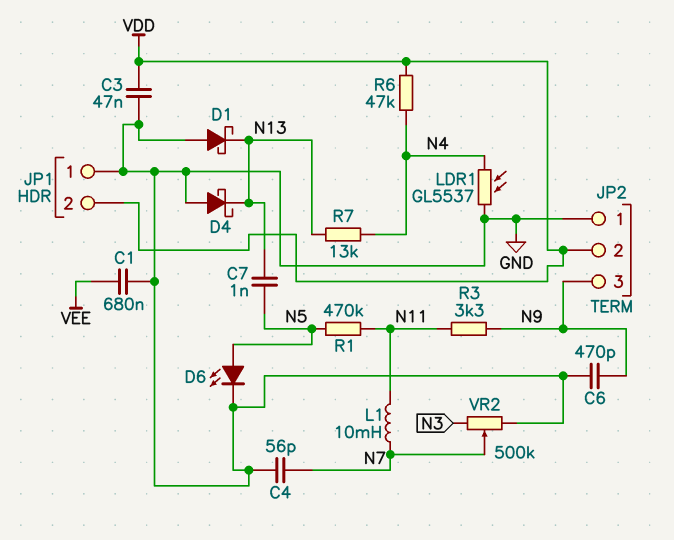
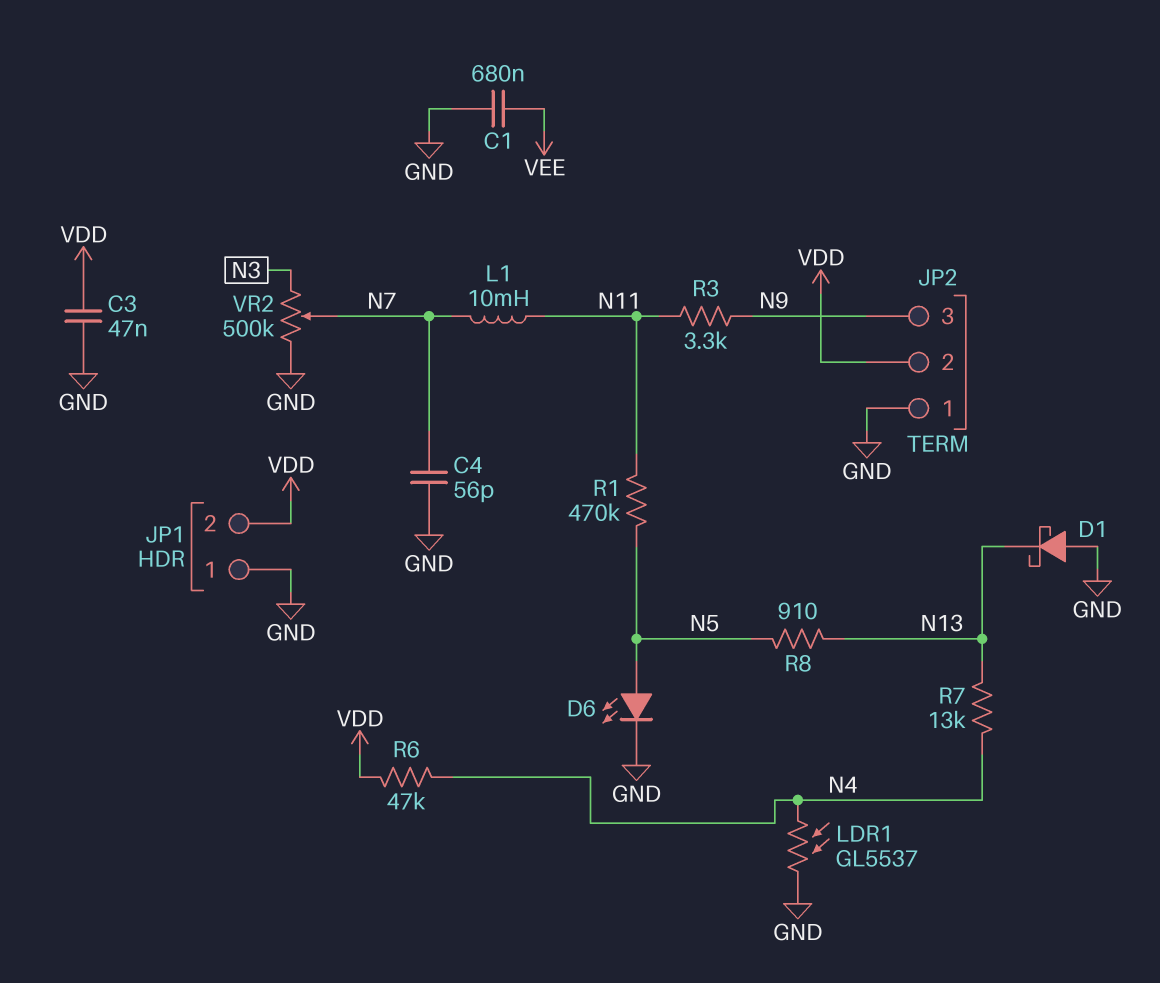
C6: 470pF (GND, N9) -> none
C7: 1nF (N5, N13) -> none
D4: schottky (A GND, K N13) -> none
R8: none -> 910 (N5, N13)

